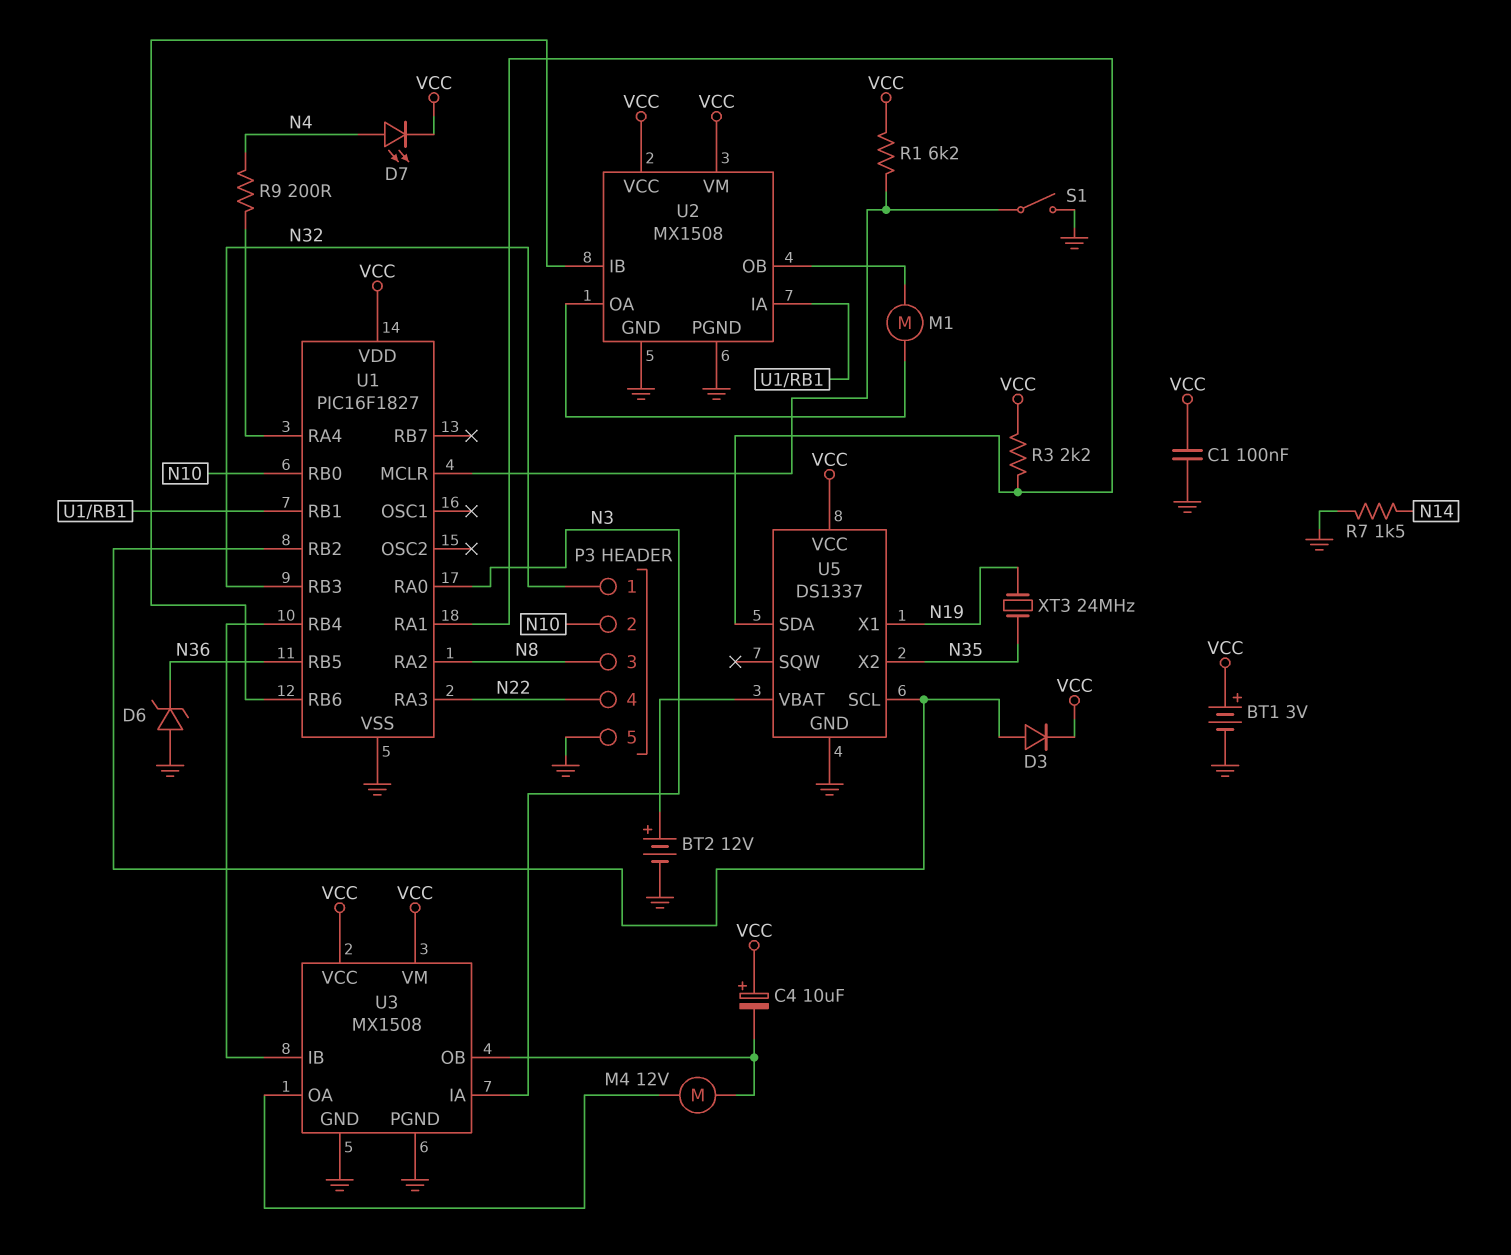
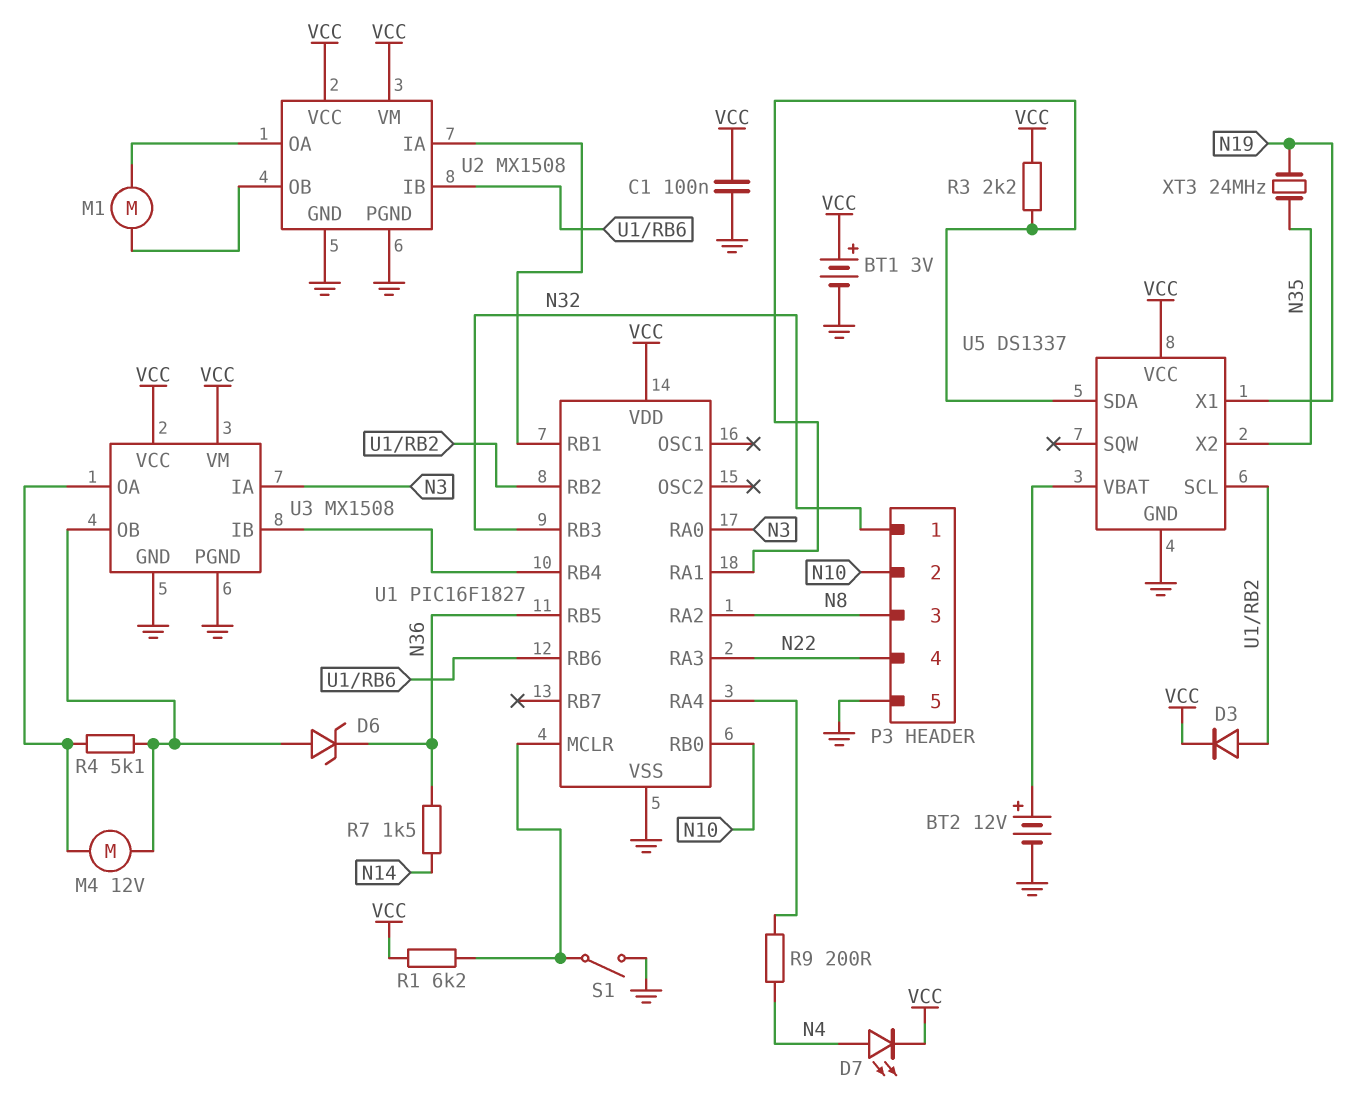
C4: 10uF (plus VCC, minus U3/OB) -> none
D6: zener (A GND, K N36) -> zener (A U3/OB, K N36)
R4: none -> 5.1k (U3/OA, U3/OB)
R7: 1.5k (GND, N14) -> 1.5k (N14, N36)

